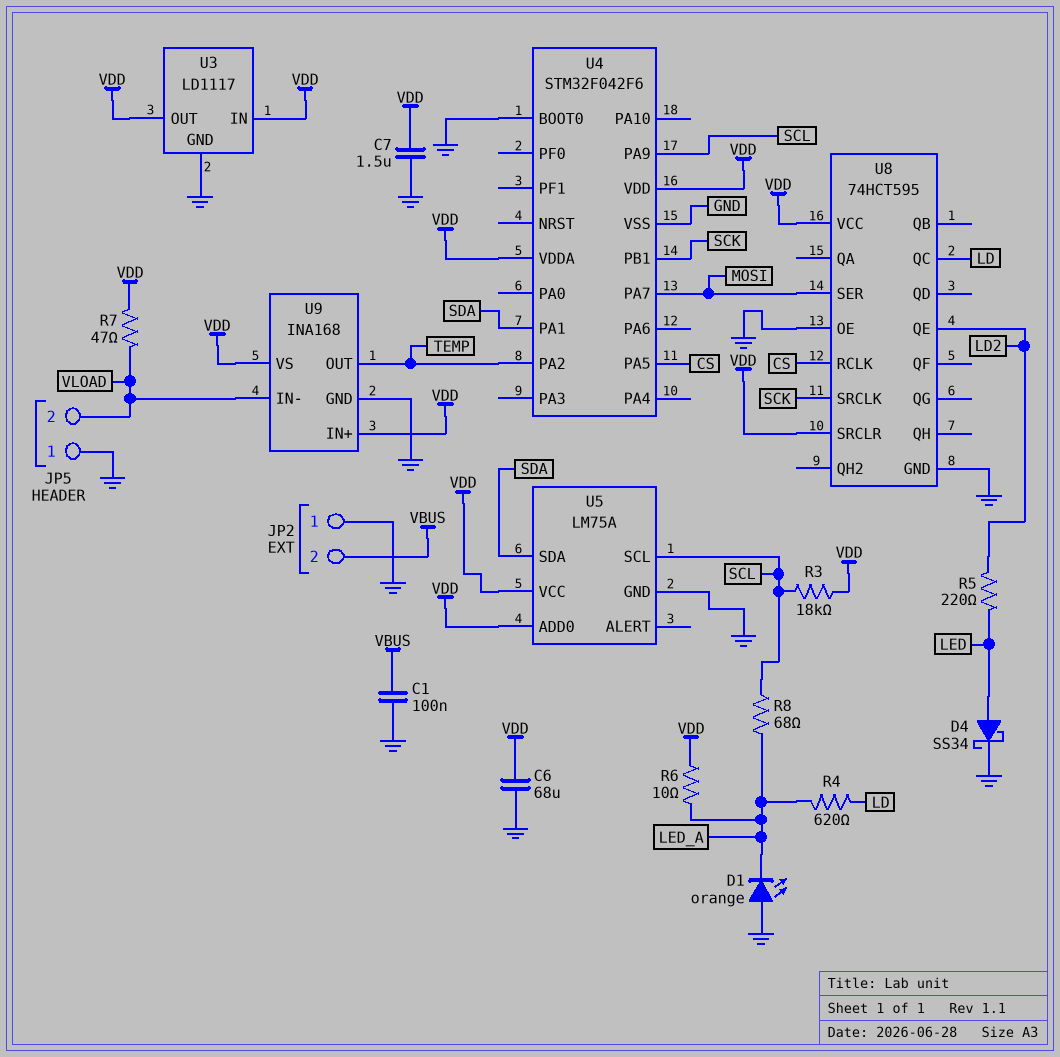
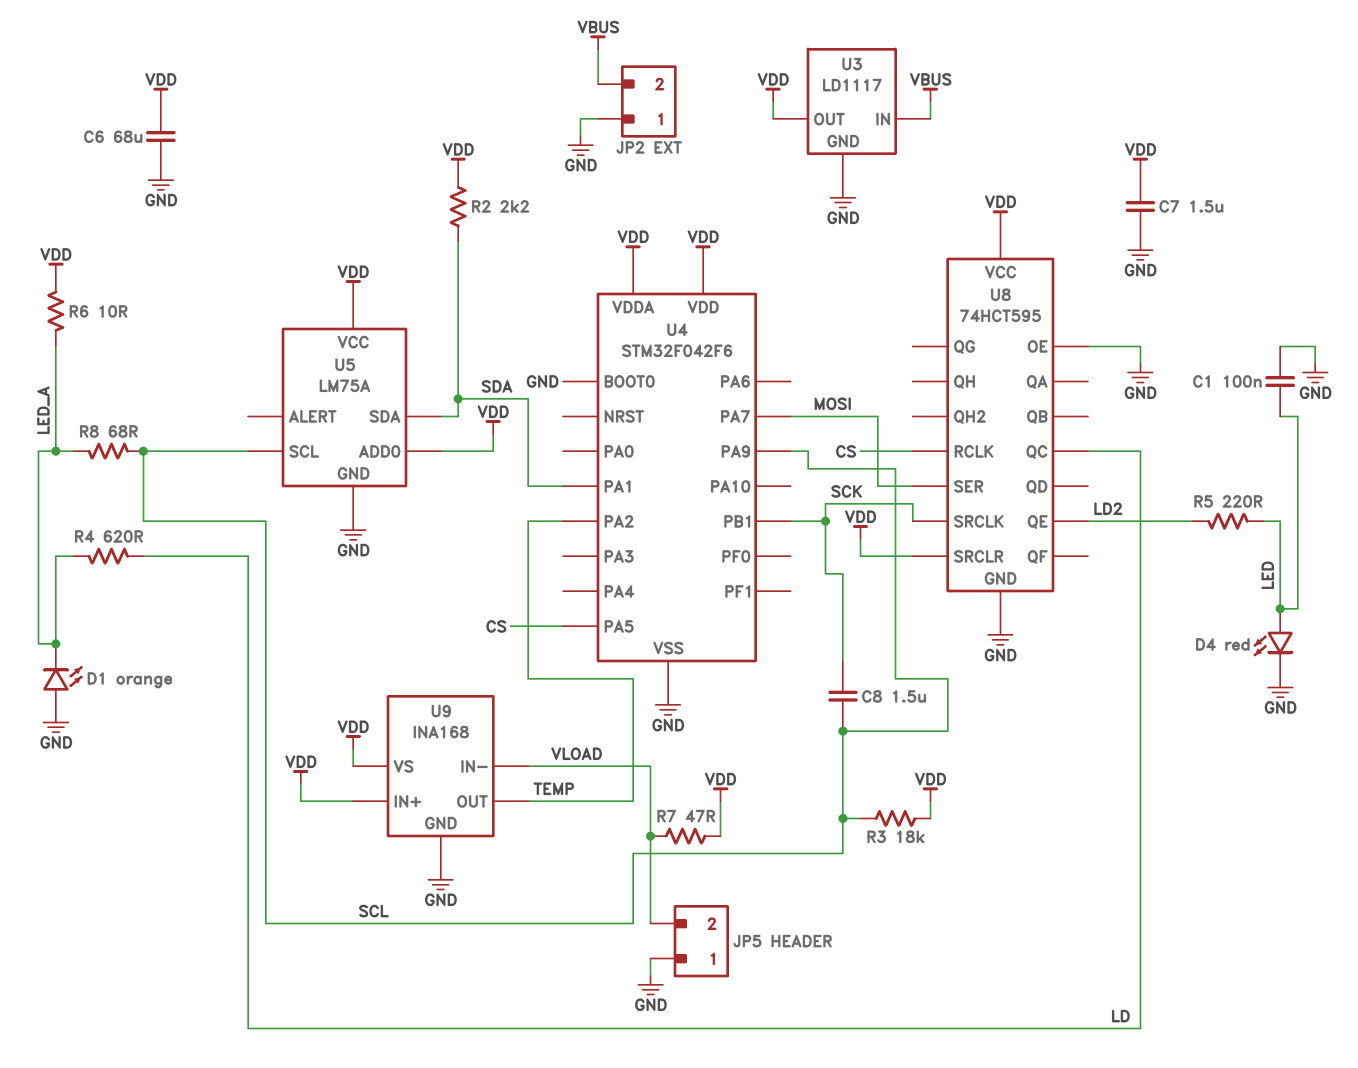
C1: 100nF (GND, VBUS) -> 100nF (GND, LED)
C8: none -> 1.5uF (SCK, SCL)
D4: schottky SS34 (A LED, K GND) -> LED red (A LED, K GND)
R2: none -> 2.2k (SDA, VDD)
U3 pin IN: VDD -> VBUS

